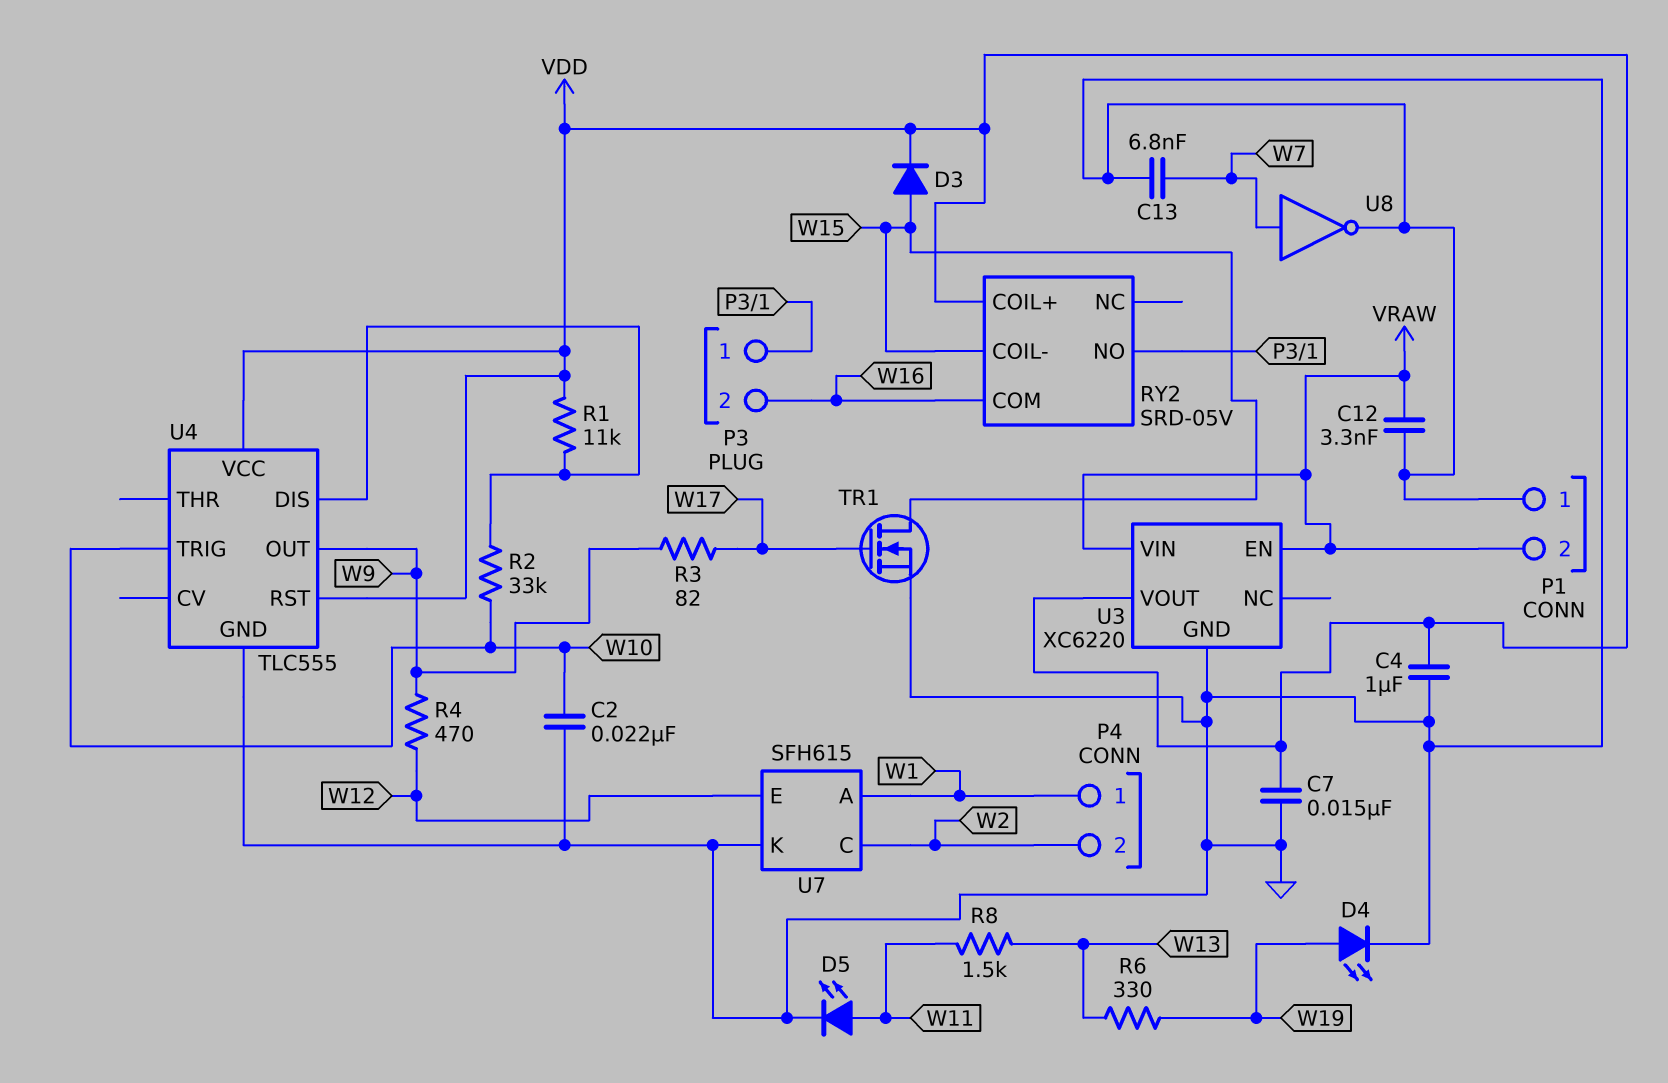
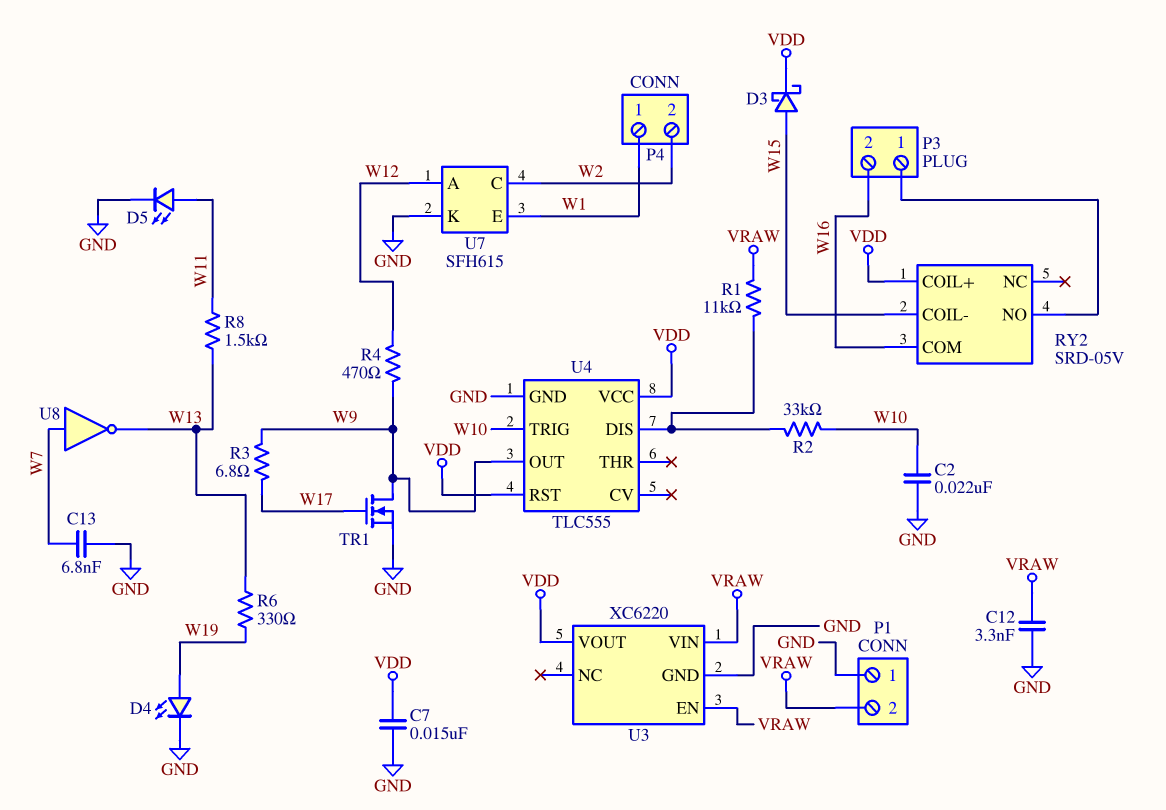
C4: 1uF (GND, VDD) -> none
D3: diode (A W15, K VDD) -> schottky (A W15, K VDD)
R1: 11k (U4/DIS, VDD) -> 11k (U4/DIS, VRAW)
R3: 82 (W9, W17) -> 6.8 (W9, W17)
TR1: NMOS (G W17, D W15, S GND) -> NMOS (G W17, D W9, S GND)
U7 pin A: W1 -> W12
U7 pin E: W12 -> W1
U8: NOT (in W7, out GND) -> NOT (in W7, out W13)

